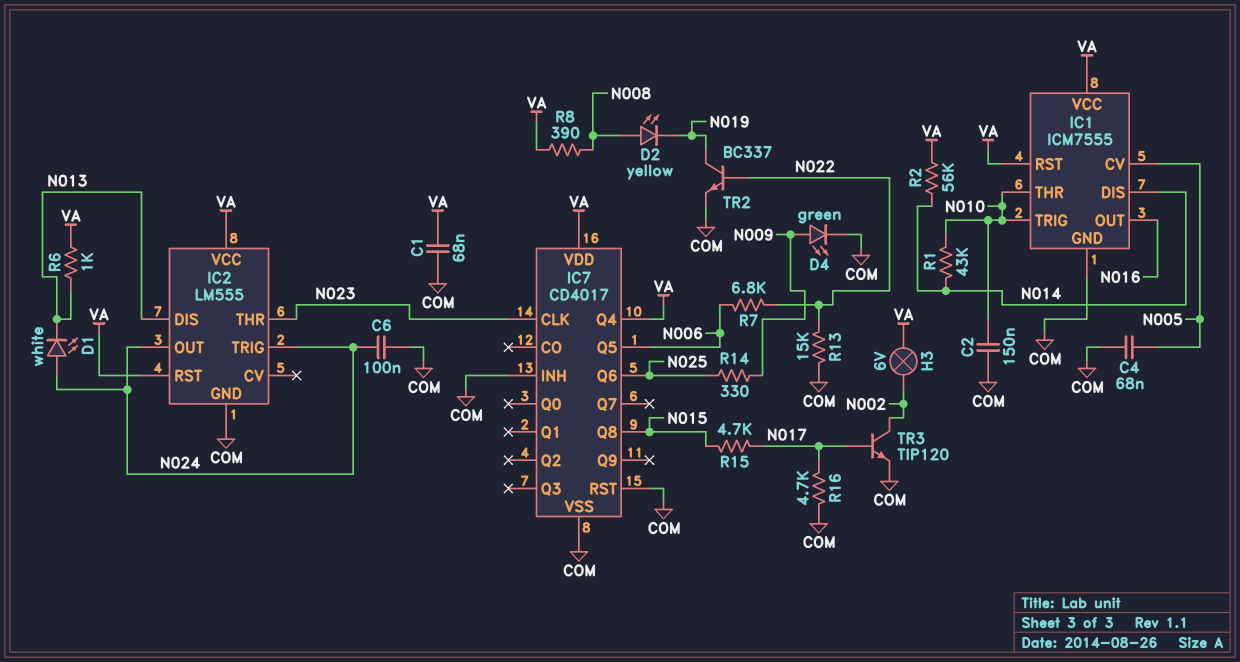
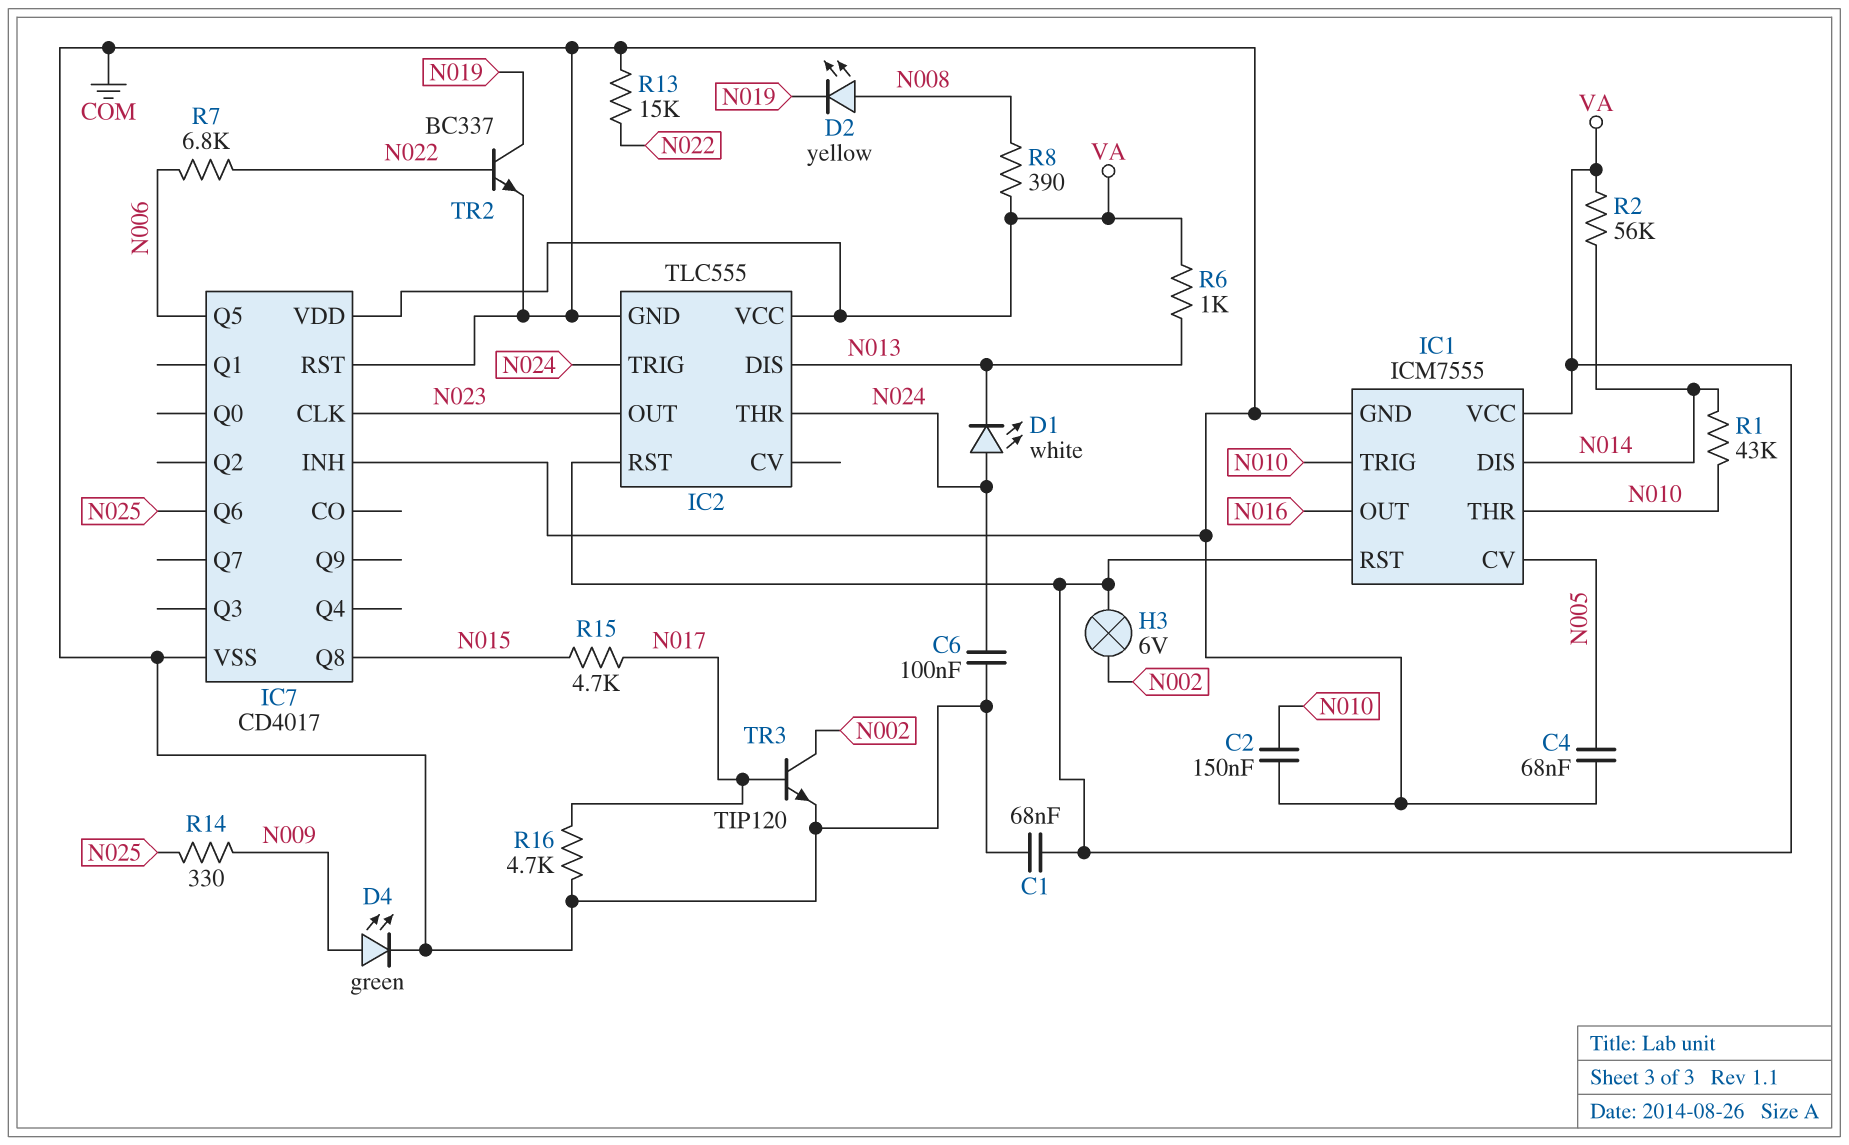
IC2: LM555 -> TLC555
IC2 pin OUT: N024 -> N023
IC2 pin THR: N023 -> N024
IC7 pin Q4: VA -> none

